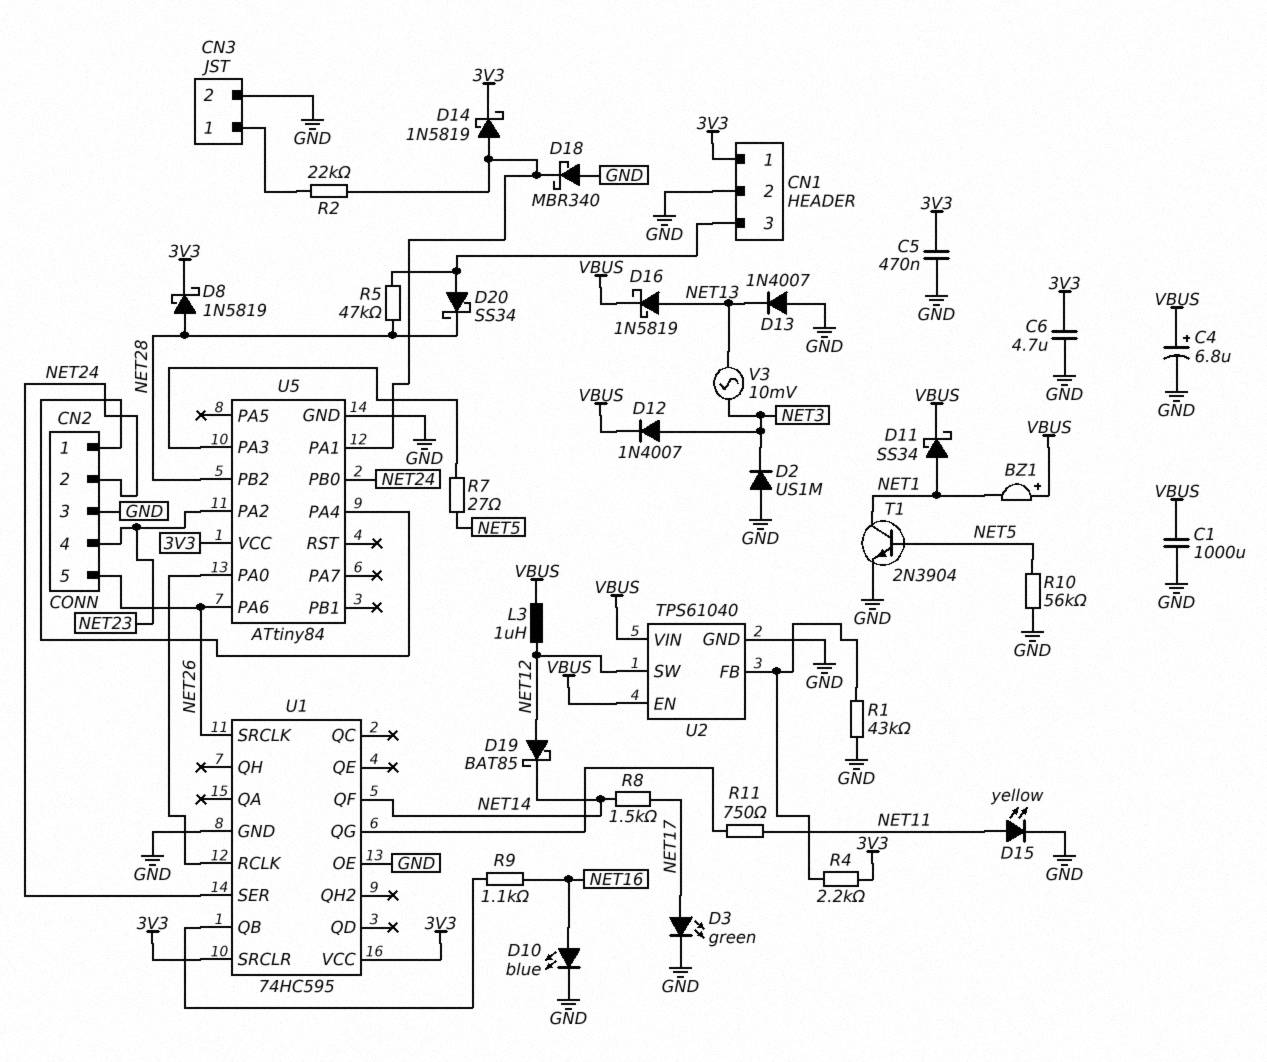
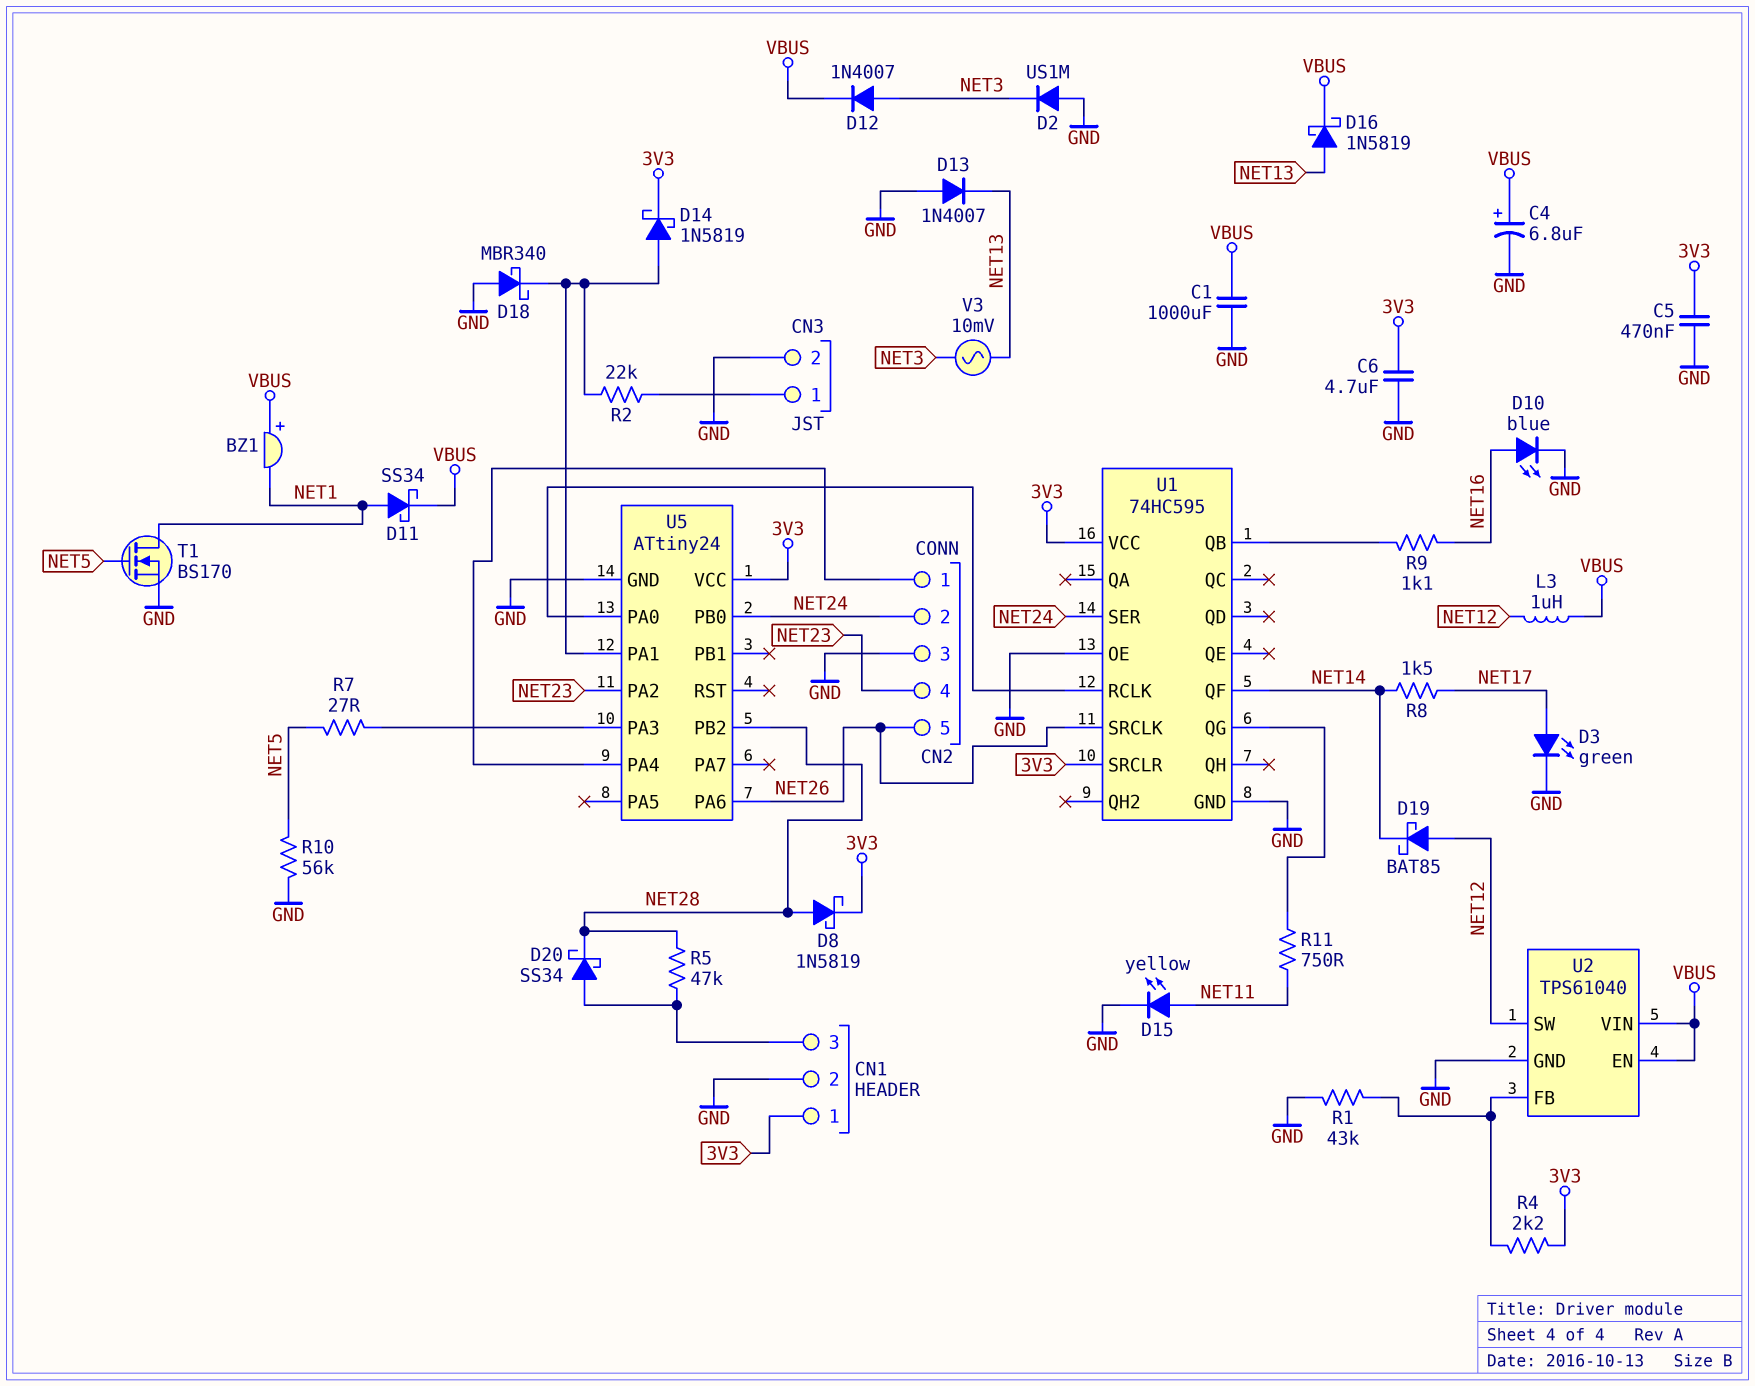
T1: NPN 2N3904 (B NET5, C NET1, E GND) -> NMOS BS170 (G NET5, D NET1, S GND)
U5: ATtiny84 -> ATtiny24

